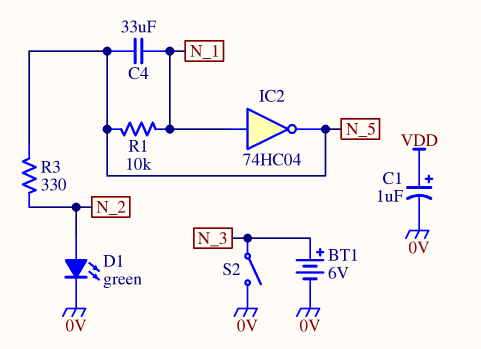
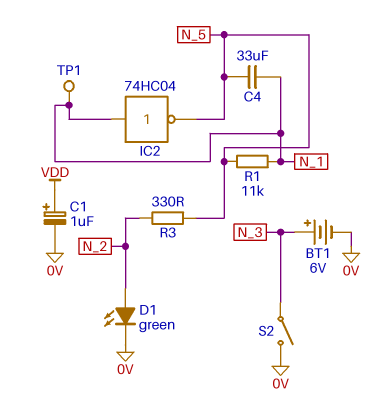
R1: 10k (N_1, N_5) -> 11k (N_1, N_5)
TP1: none -> test point (N_1)

